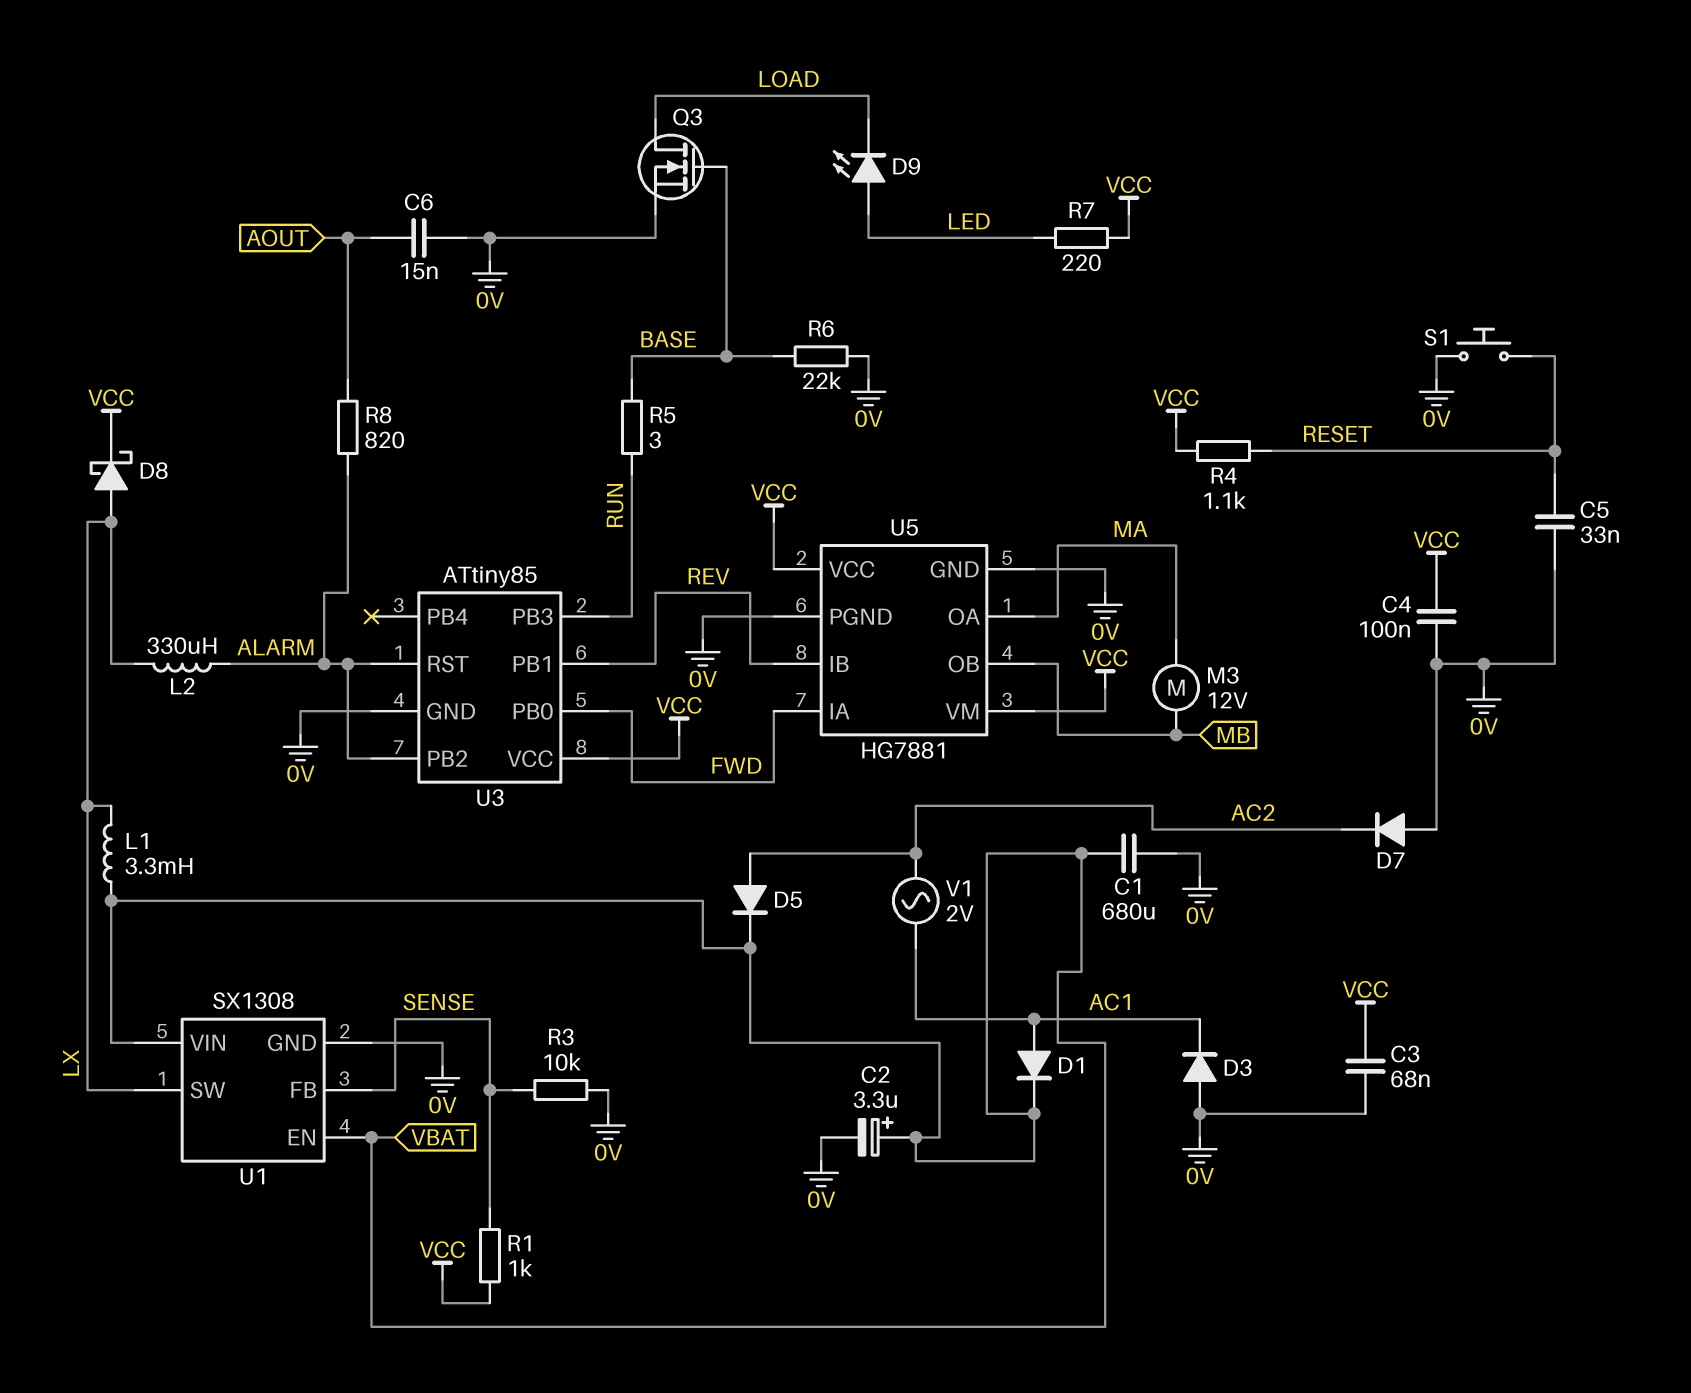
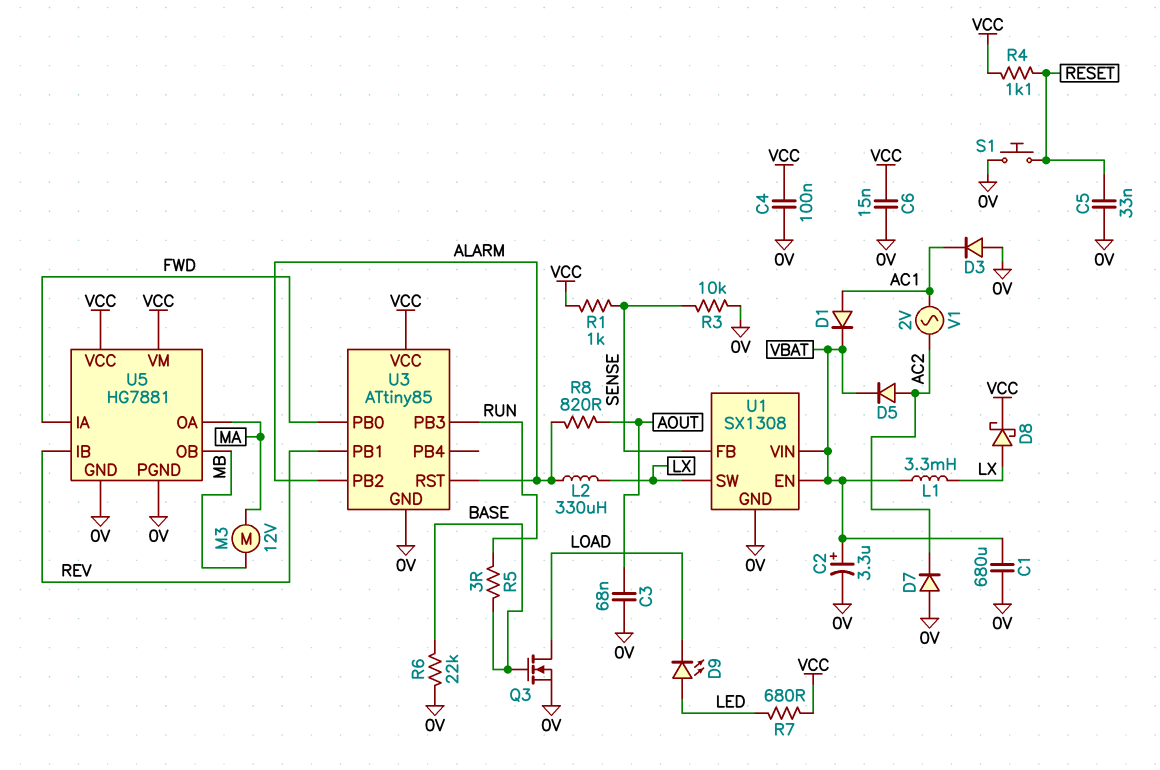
C3: 68nF (0V, VCC) -> 68nF (0V, AOUT)
C6: 15nF (0V, AOUT) -> 15nF (0V, VCC)
R7: 220 (LED, VCC) -> 680 (LED, VCC)

